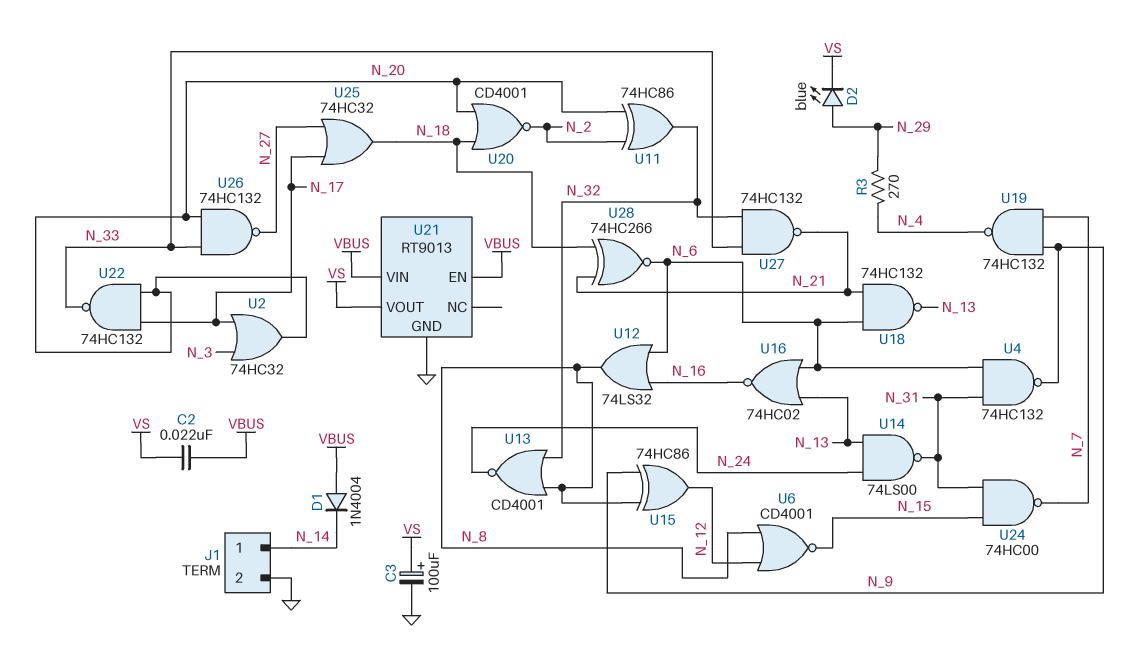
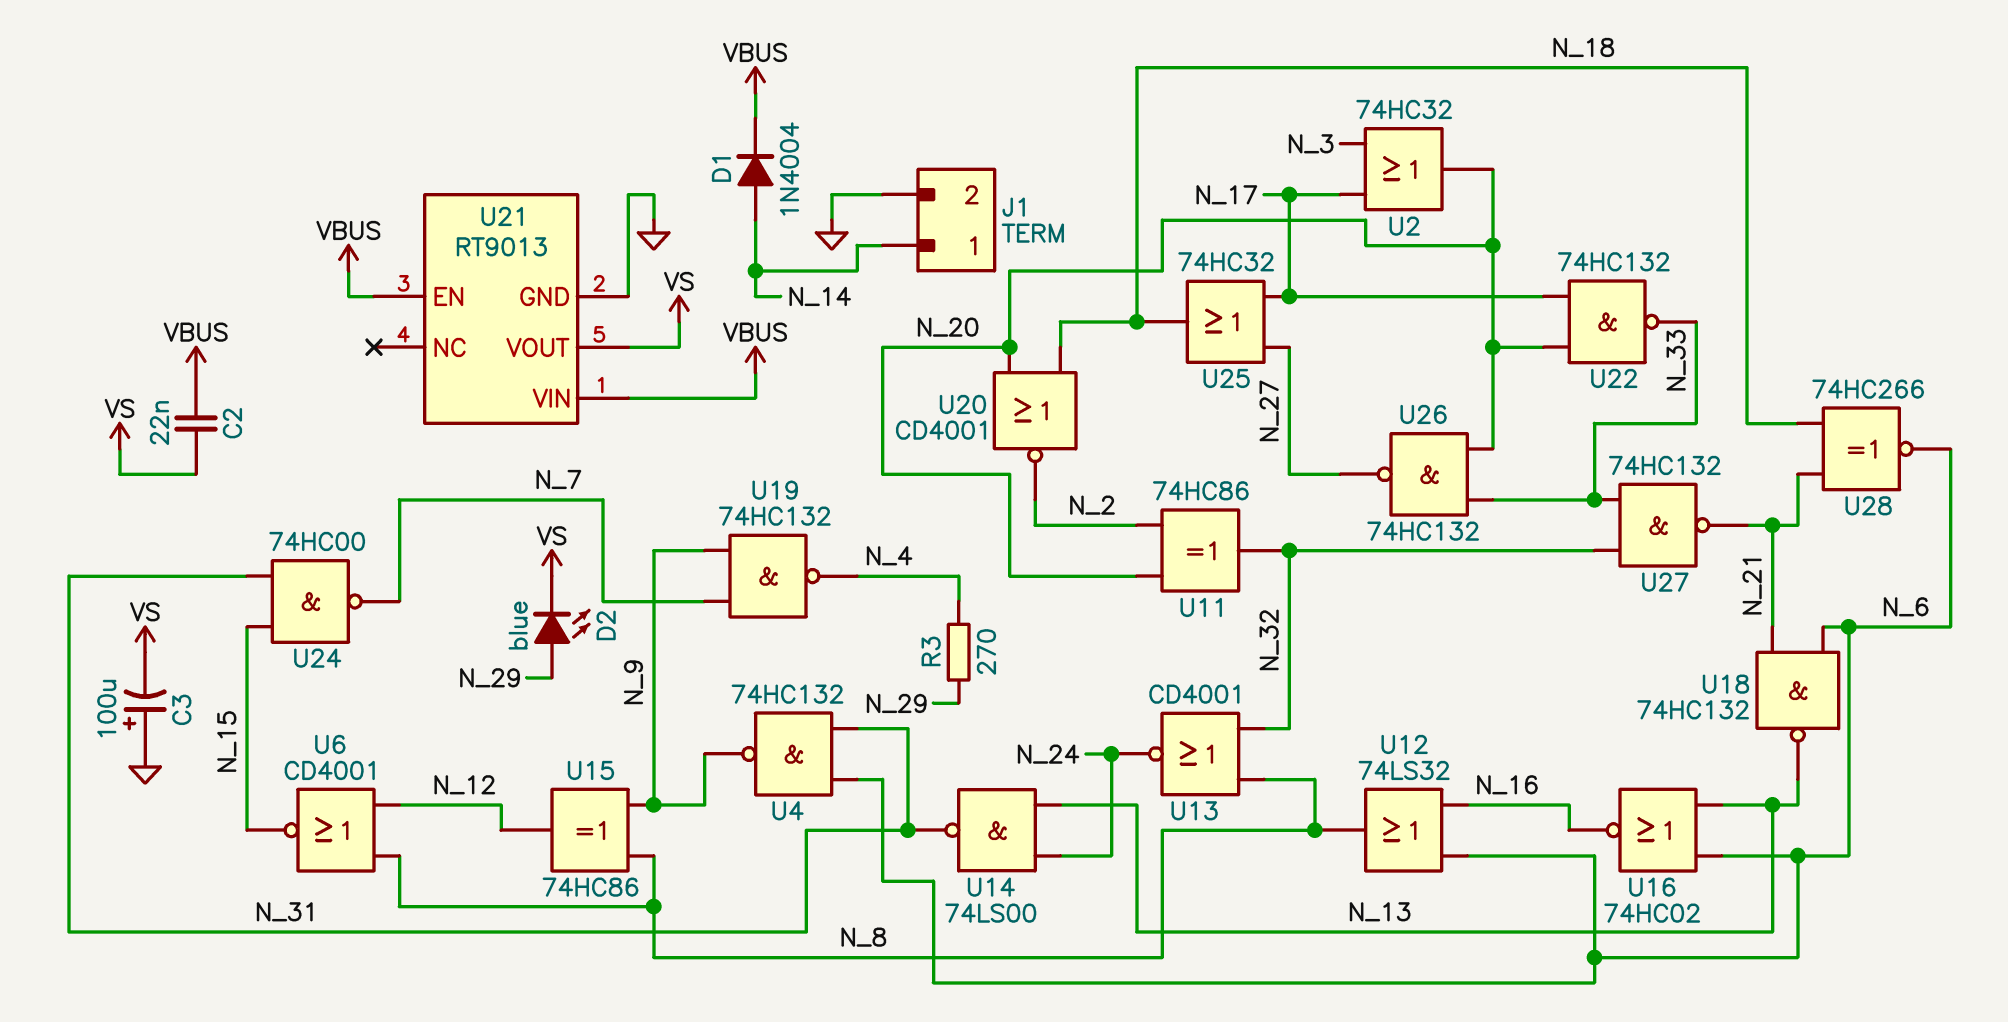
C3: 100uF (plus VS, minus GND) -> 100uF (plus GND, minus VS)
D1: diode 1N4004 (A VBUS, K N_14) -> diode 1N4004 (A N_14, K VBUS)

